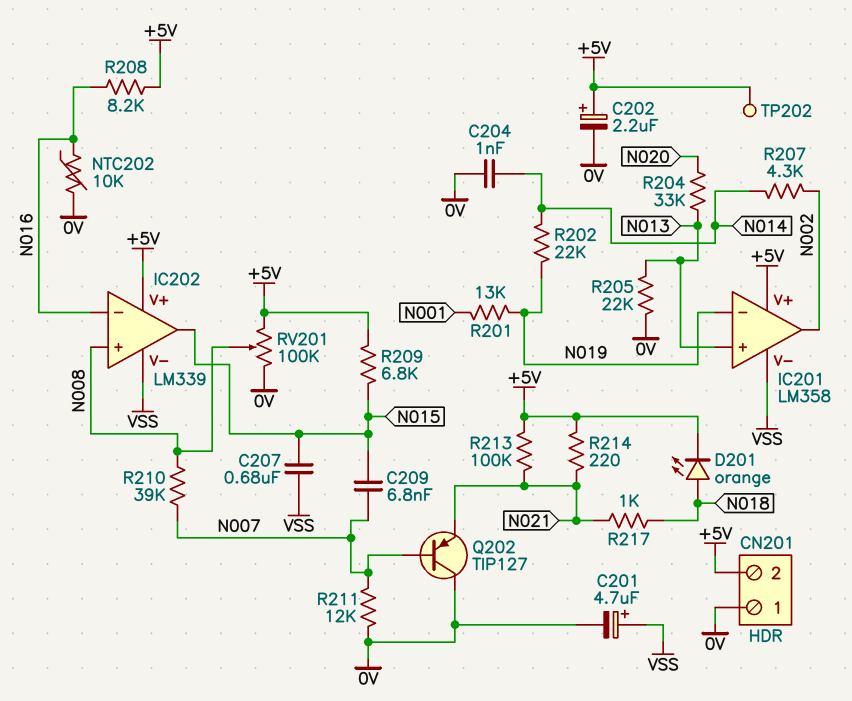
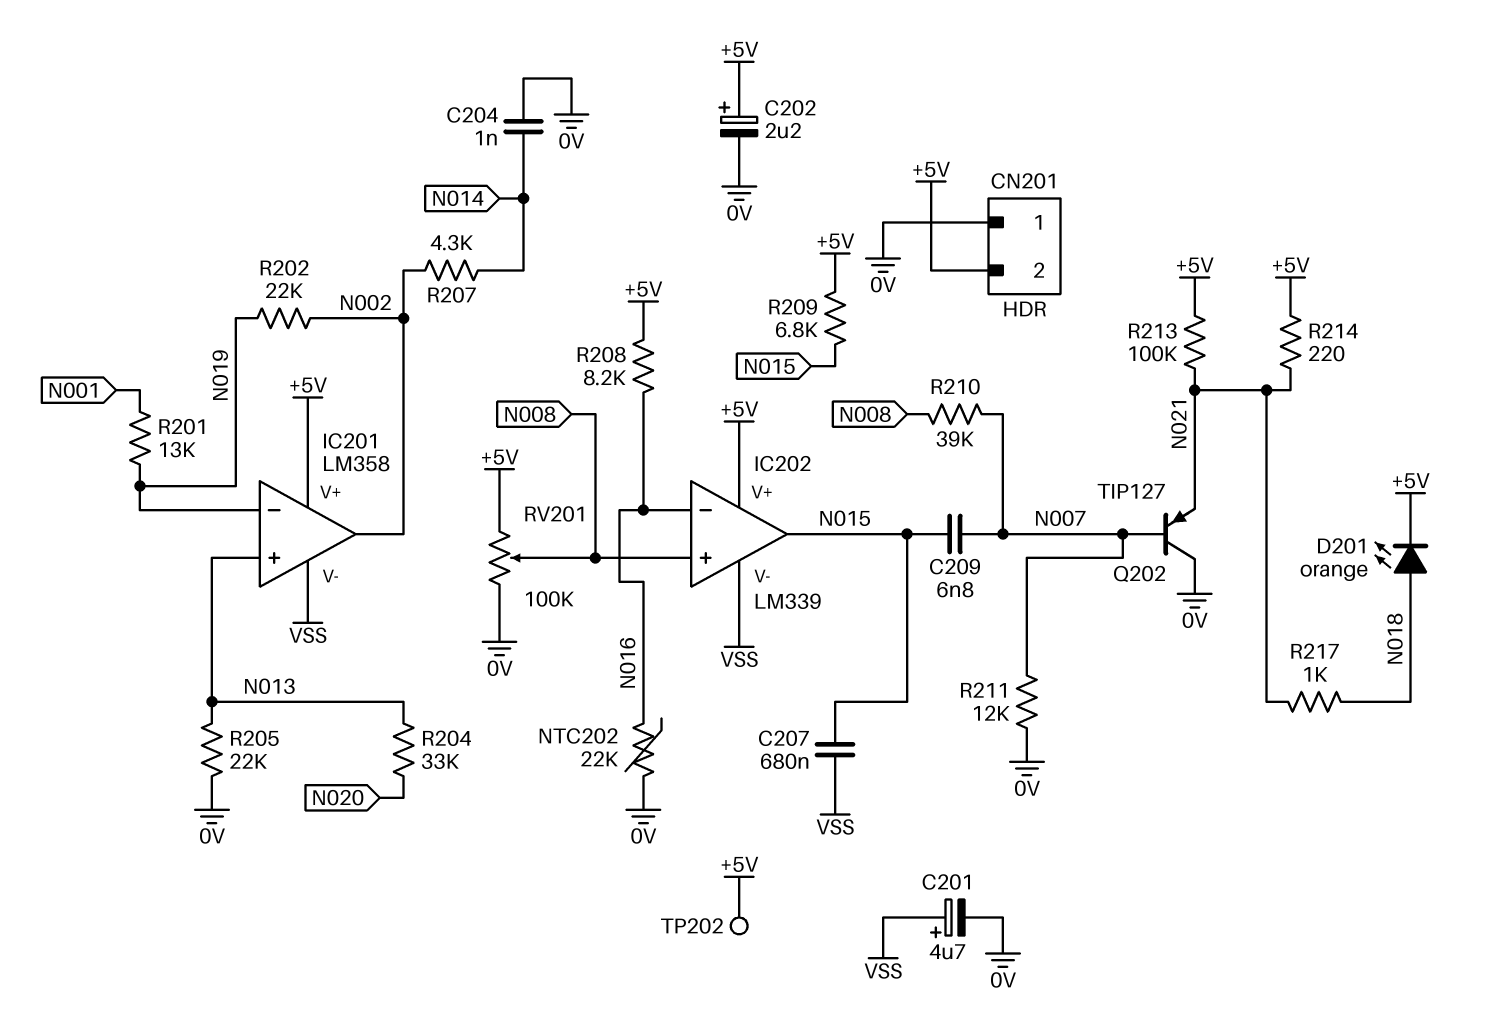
NTC202: 10k (0V, N016) -> 22k (0V, N016)
R202: 22k (N014, N019) -> 22k (N002, N019)

